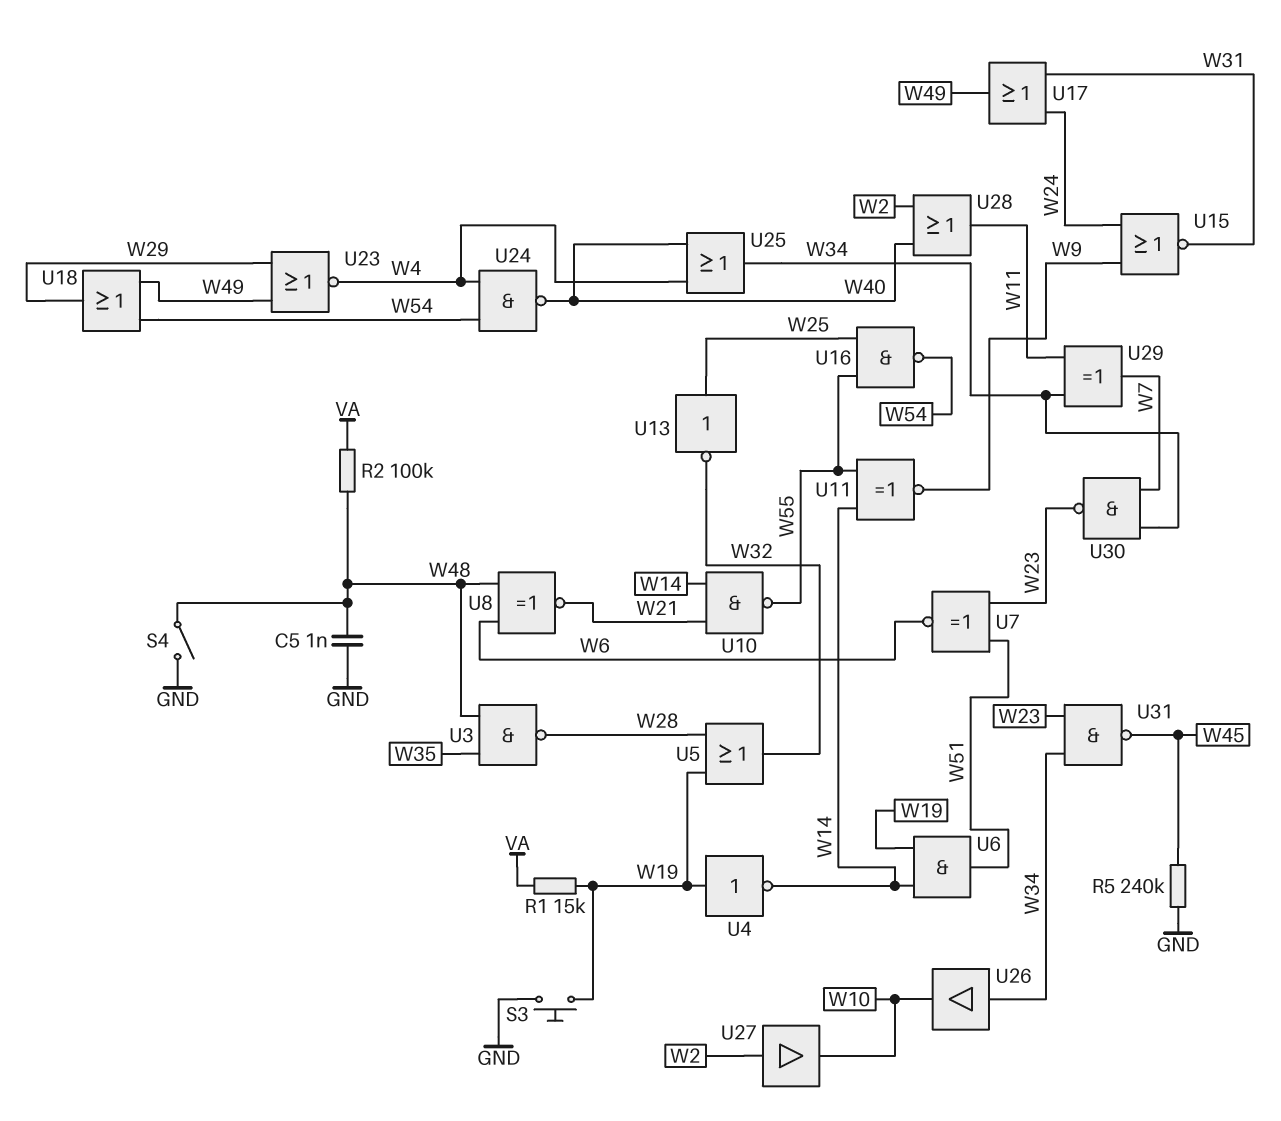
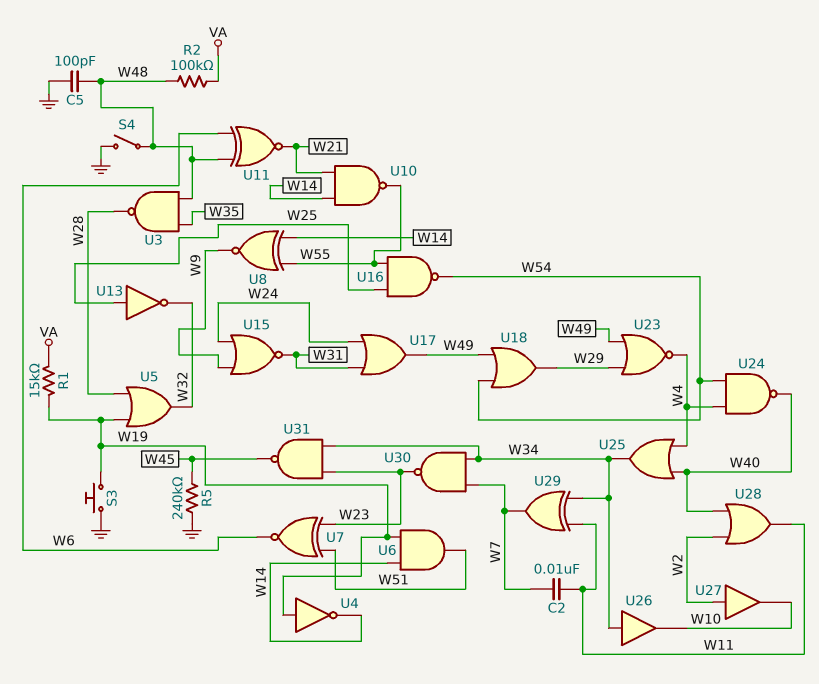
C2: none -> 10nF (W7, W11)
C5: 1nF (GND, W48) -> 100pF (GND, W48)
U8: XNOR (in W6, in W48, out W21) -> XNOR (in W14, in W55, out W9)
U11: XNOR (in W14, in W55, out W9) -> XNOR (in W6, in W48, out W21)

